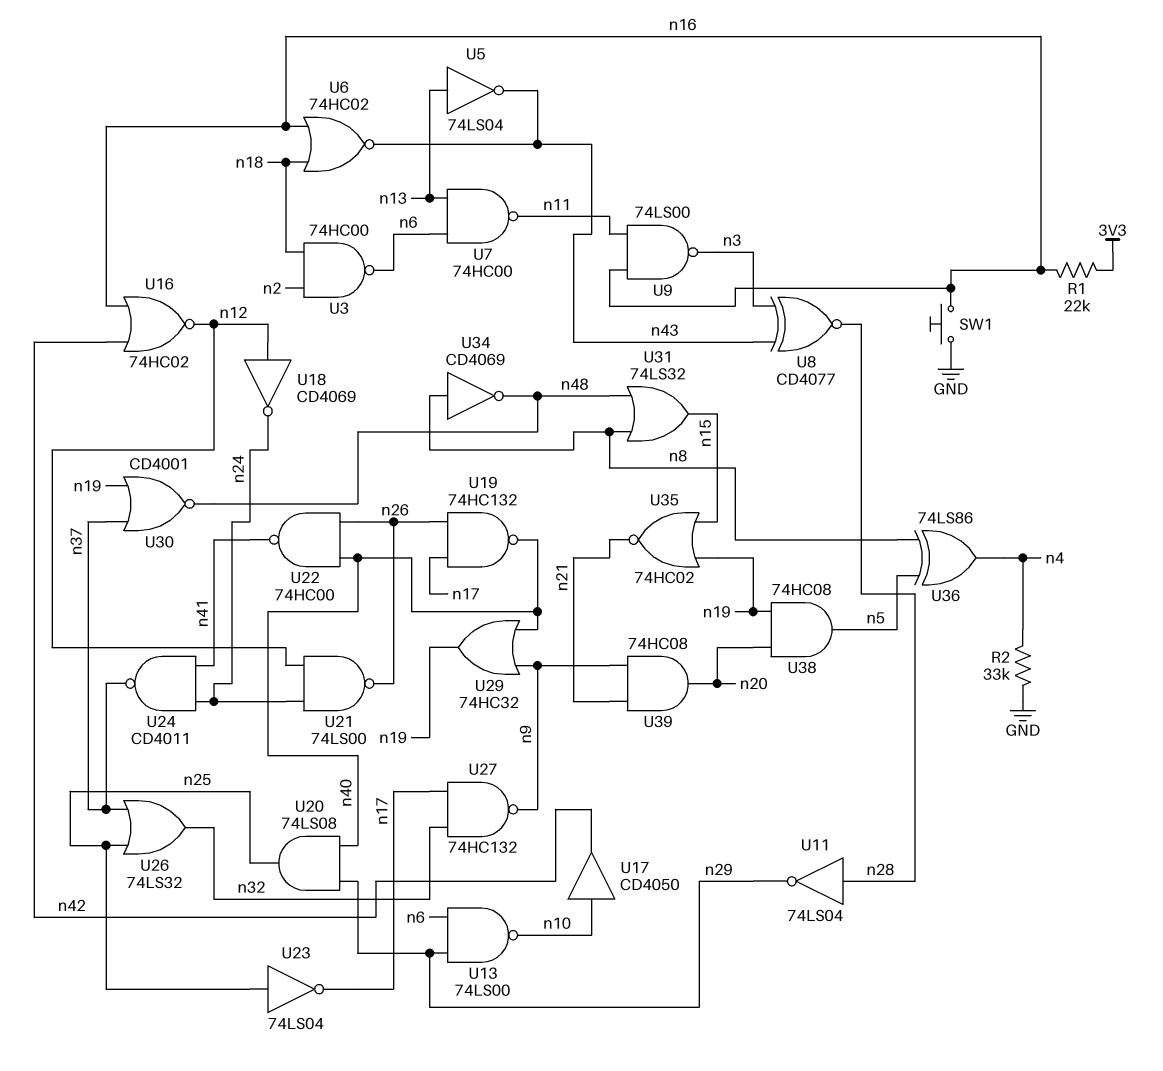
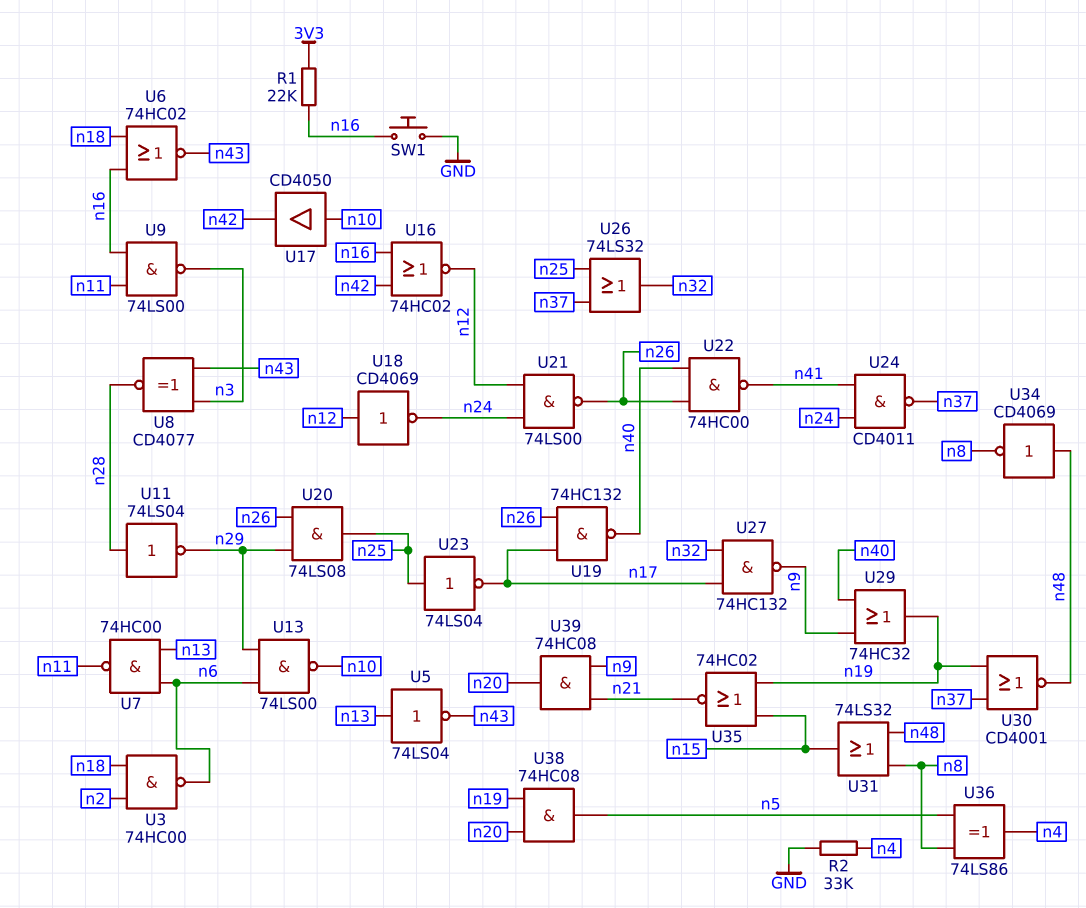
U20: AND 74LS08 (in n29, in n40, out n25) -> AND 74LS08 (in n26, in n29, out n25)
U34: NOT CD4069 (in n8, out n48) -> NOT CD4069 (in n48, out n8)

